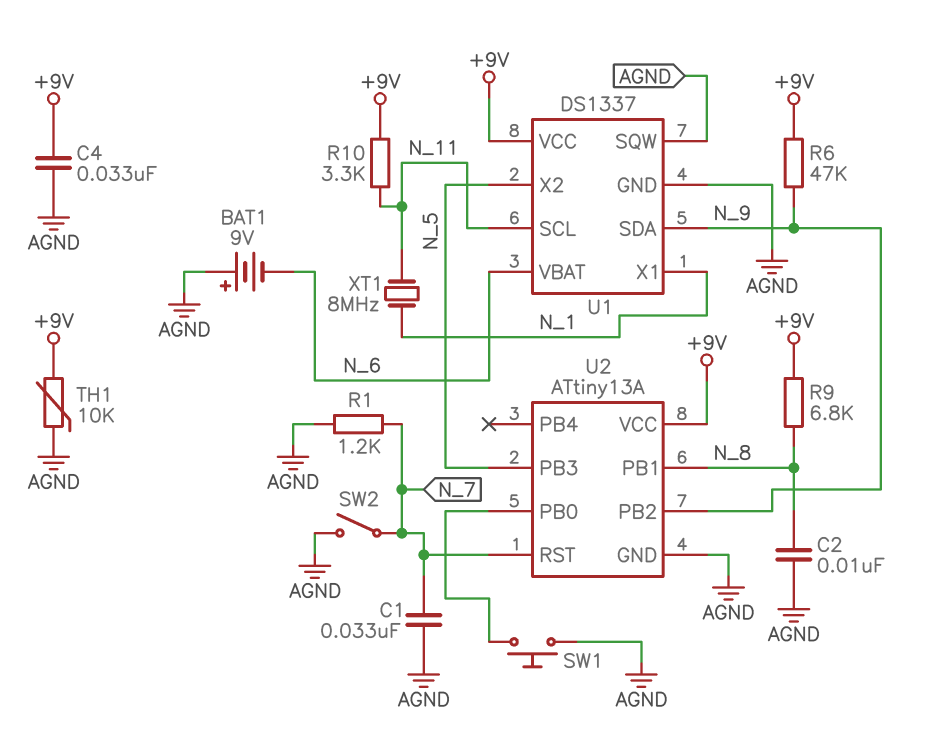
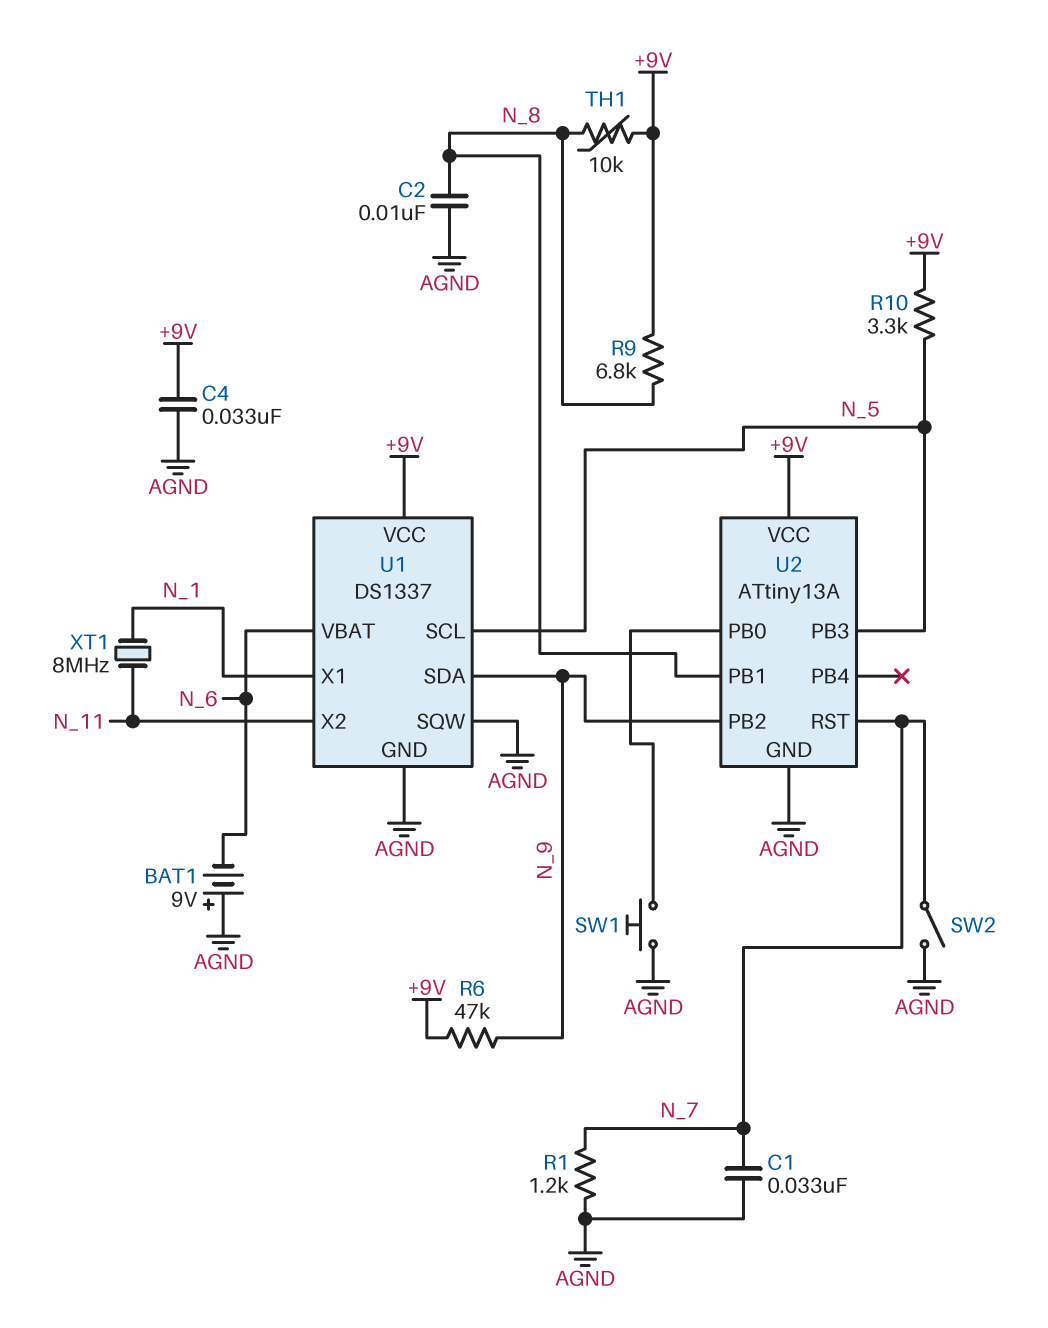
R10: 3.3k (+9V, N_11) -> 3.3k (+9V, N_5)
TH1: 10k (+9V, AGND) -> 10k (+9V, N_8)
U1 pin SCL: N_11 -> N_5
U1 pin X2: N_5 -> N_11

